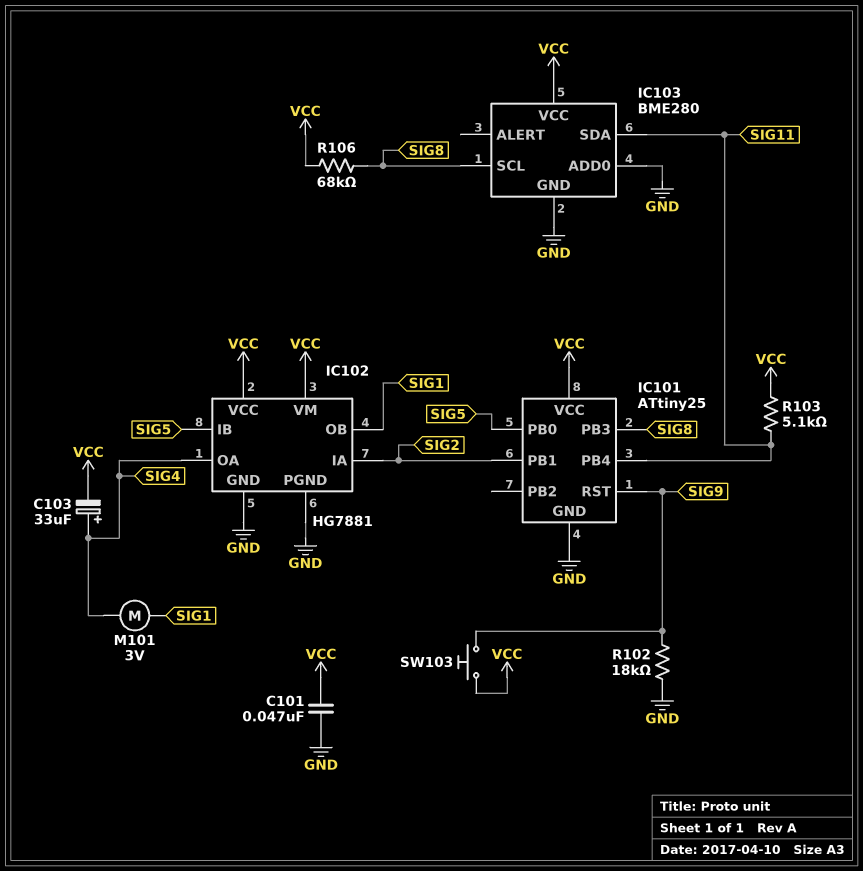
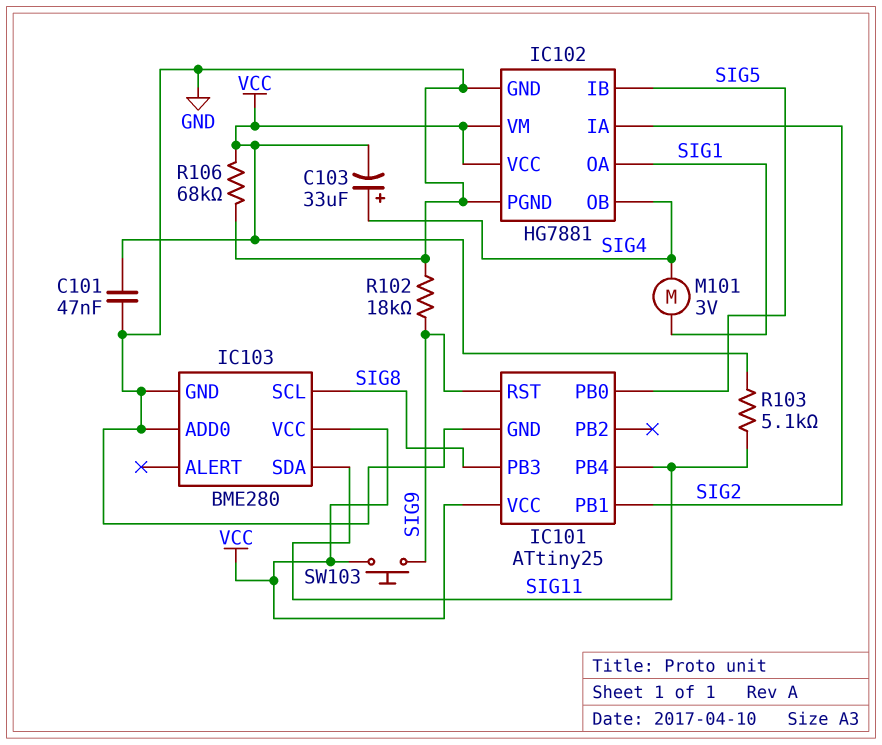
IC102 pin OA: SIG4 -> SIG1
IC102 pin OB: SIG1 -> SIG4
R106: 68k (SIG8, VCC) -> 68k (GND, VCC)

